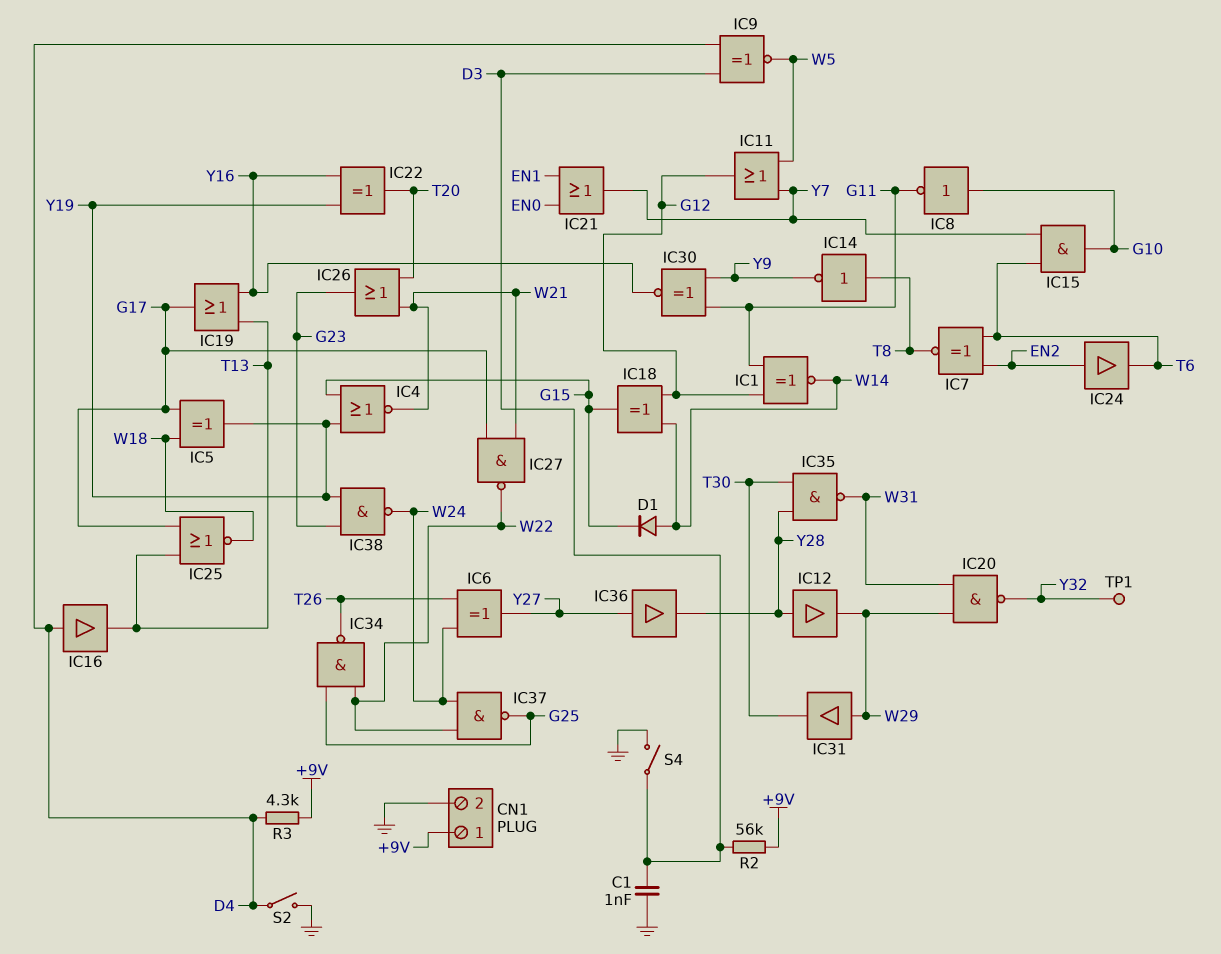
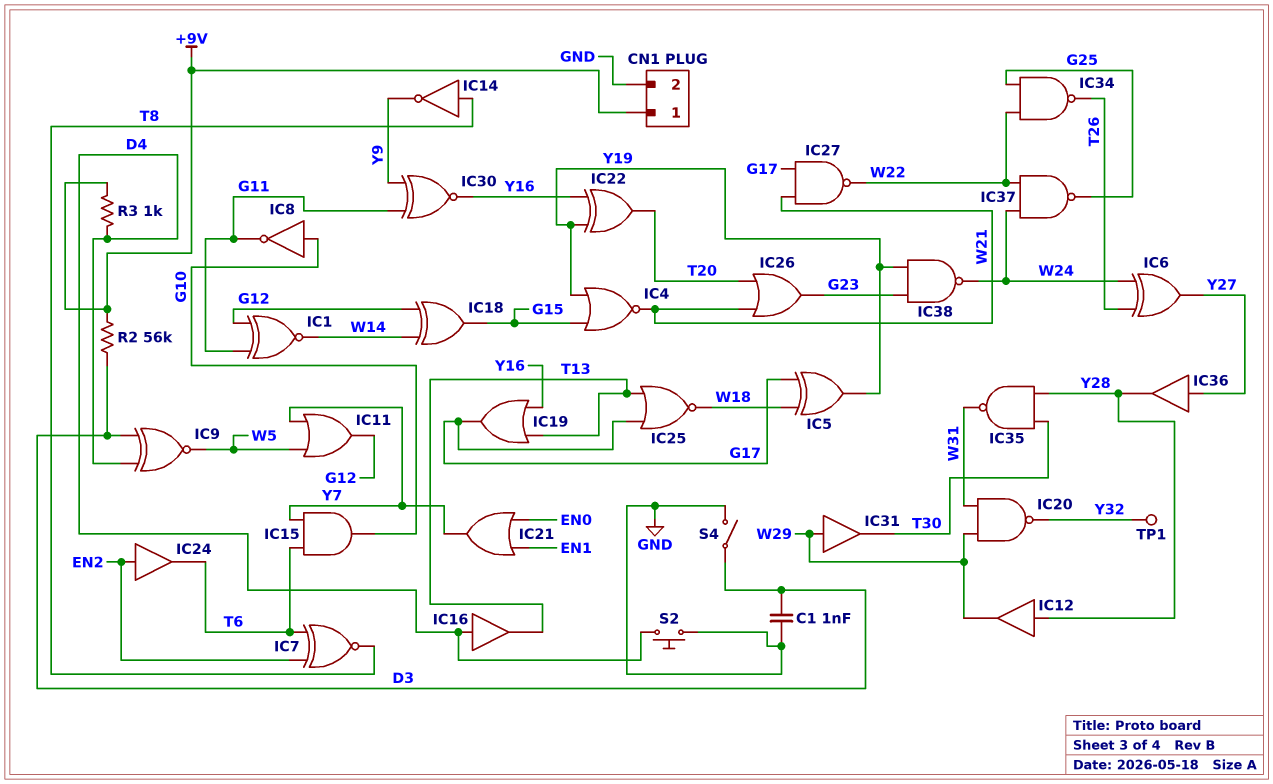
D1: diode (A W14, K G15) -> none
R3: 4.3k (+9V, D4) -> 1k (+9V, D4)
S2: switch (D4, GND) -> button (D4, GND)

